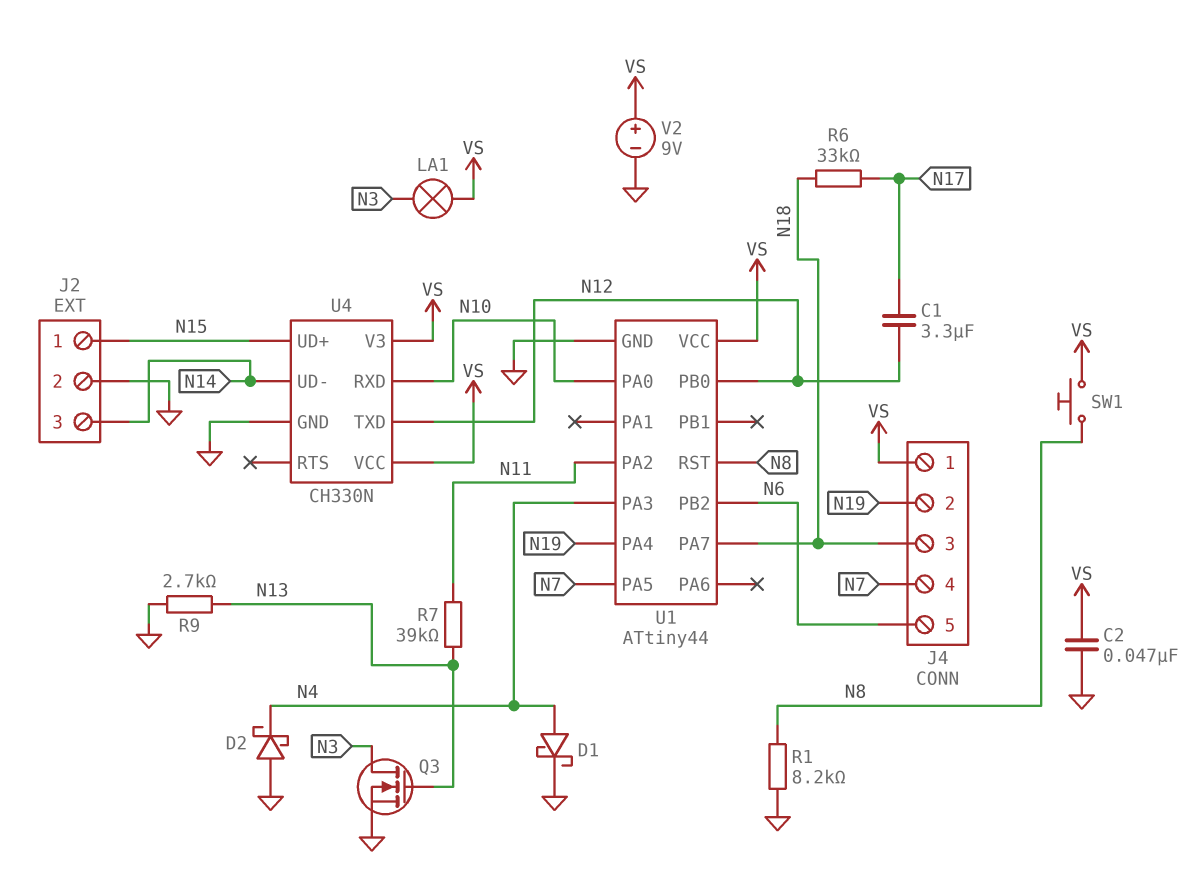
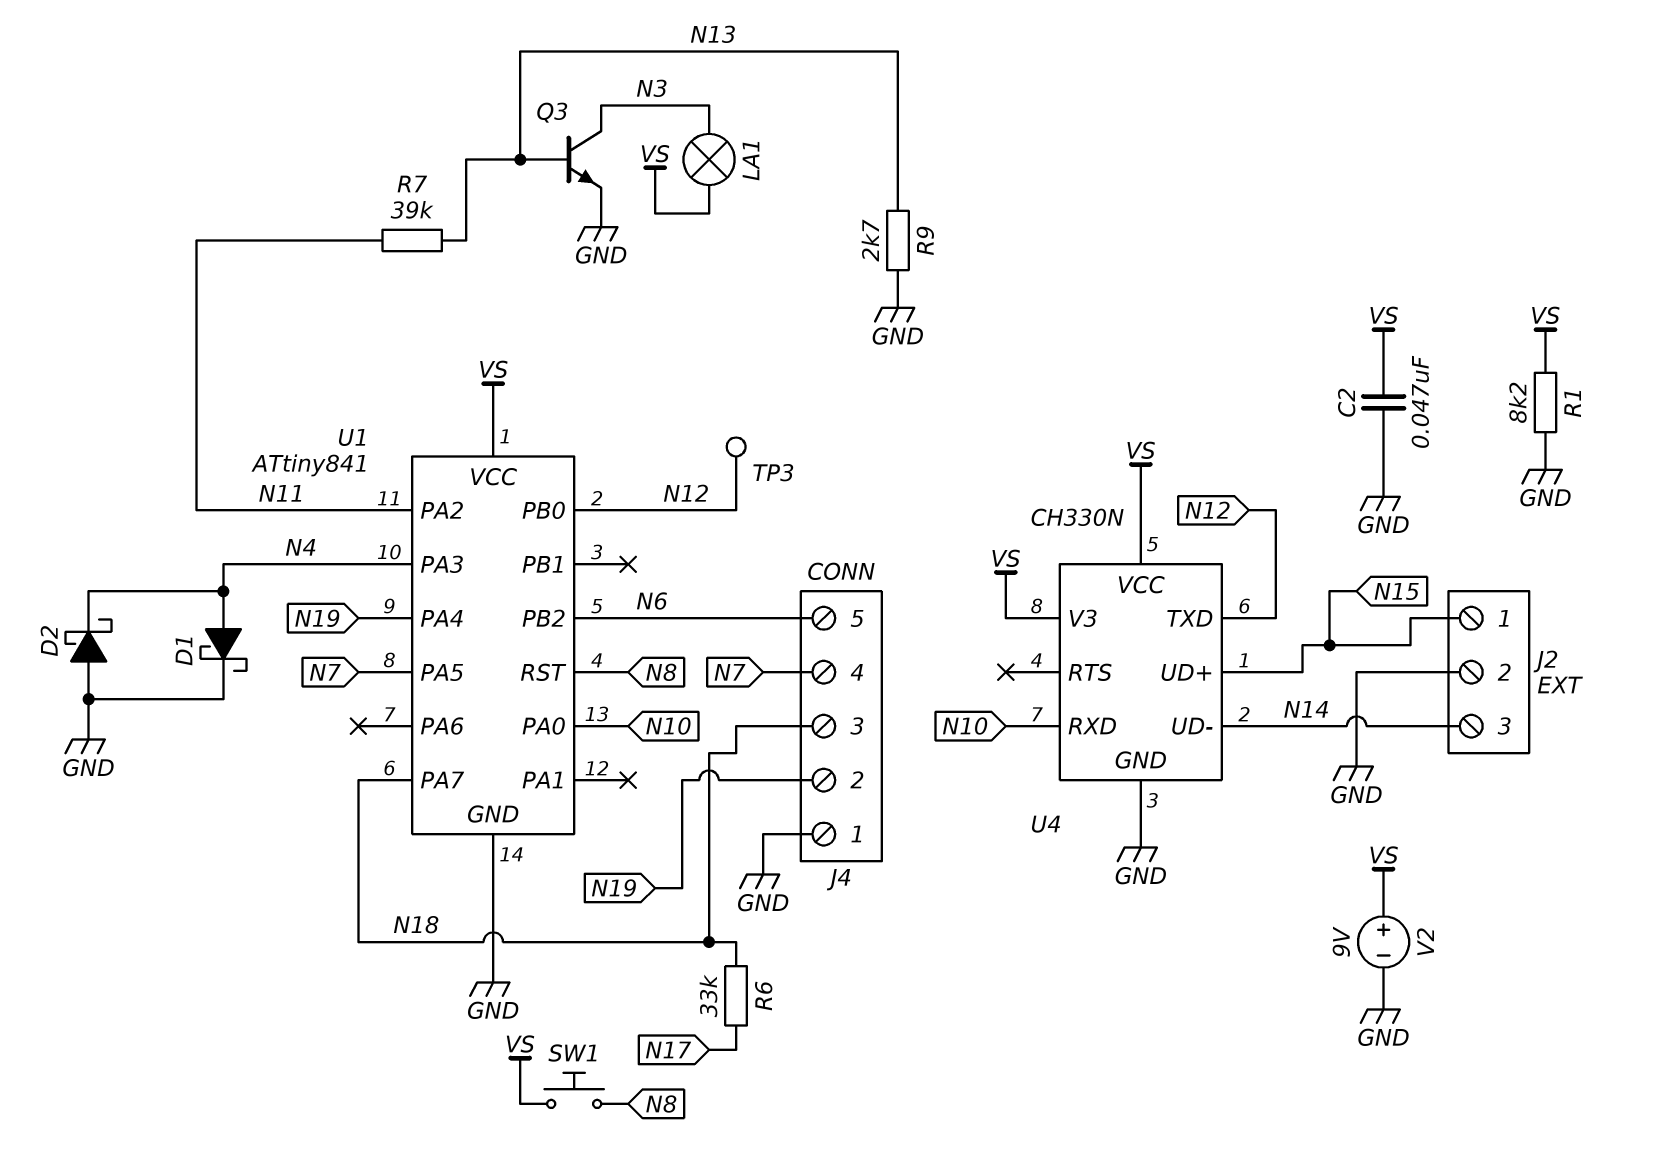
C1: 3.3uF (N12, N17) -> none
J4 pin 1: VS -> GND
Q3: NMOS (G N13, D N3, S GND) -> NPN (B N13, C N3, E GND)
R1: 8.2k (GND, N8) -> 8.2k (GND, VS)
TP3: none -> test point (N12)
U1: ATtiny44 -> ATtiny841

